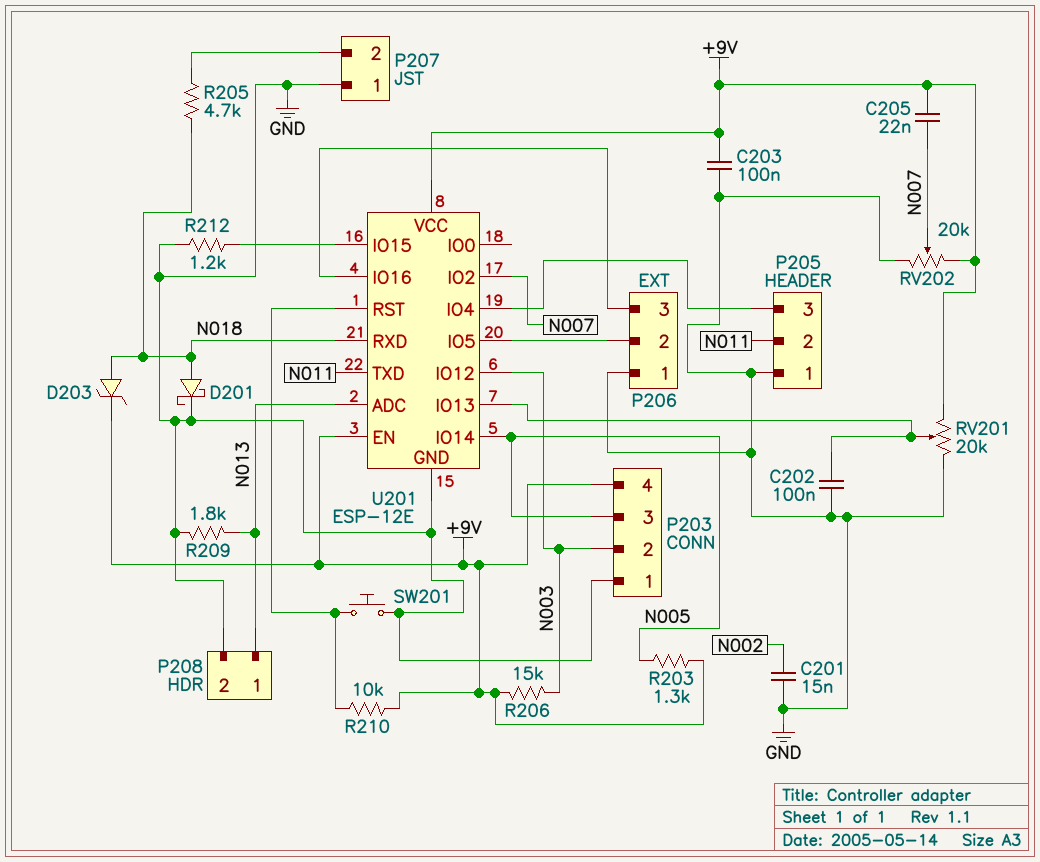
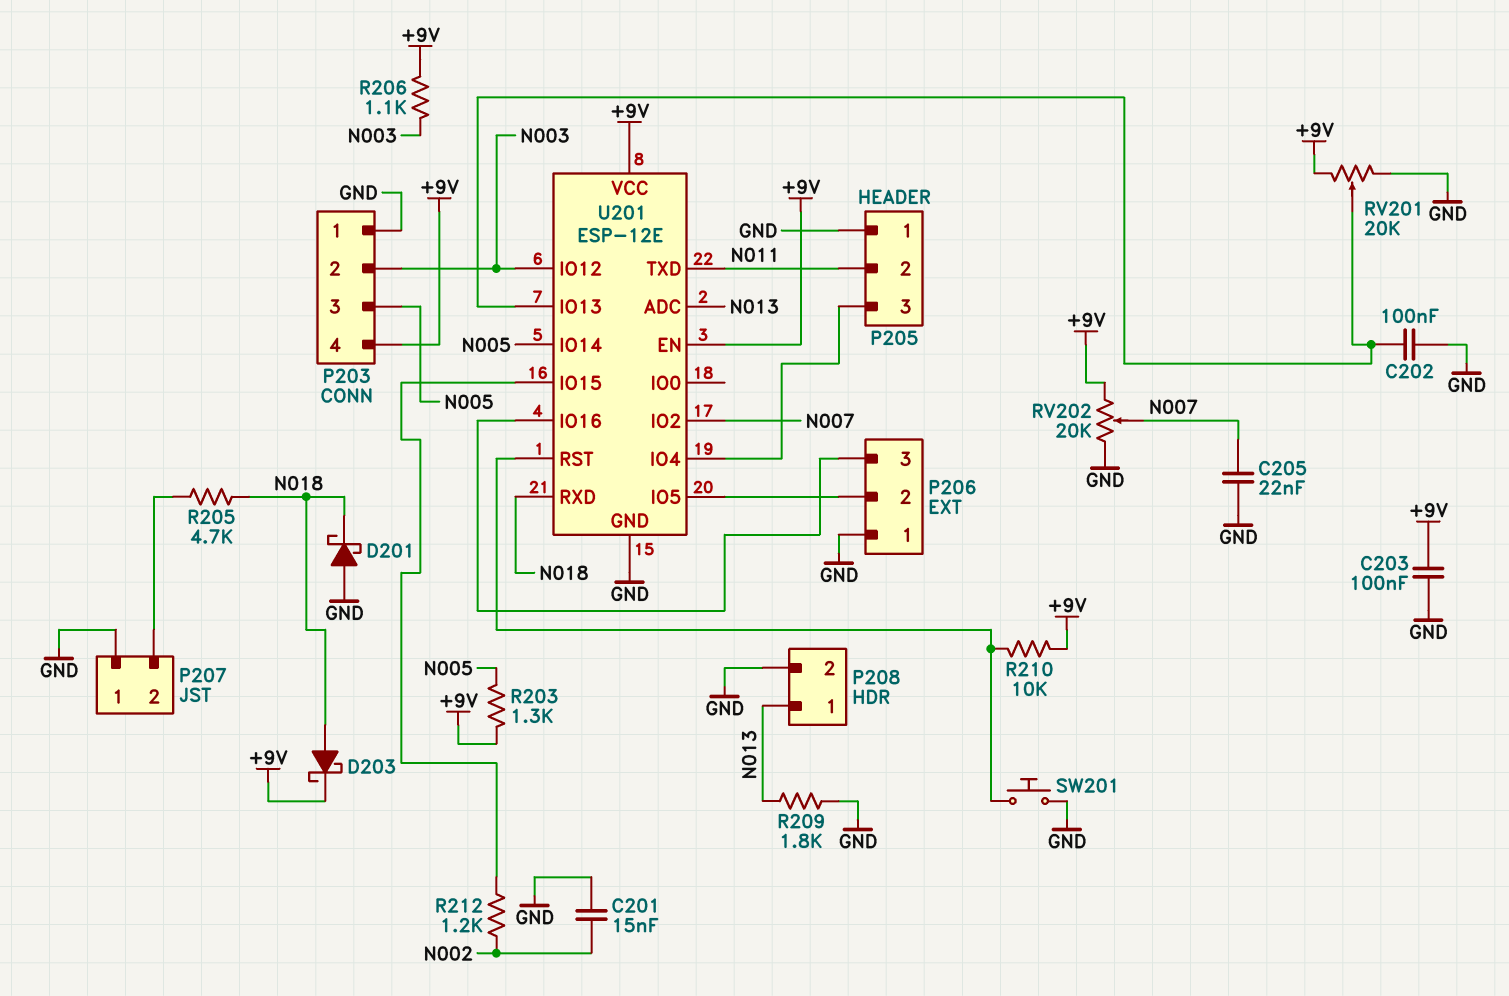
C205: 22nF (+9V, N007) -> 22nF (GND, N007)
D201: schottky (A N018, K GND) -> schottky (A GND, K N018)
D203: zener (A N018, K +9V) -> schottky (A N018, K +9V)
R206: 15k (+9V, N003) -> 1.1k (+9V, N003)
R212: 1.2k (GND, U201/IO15) -> 1.2k (N002, U201/IO15)

